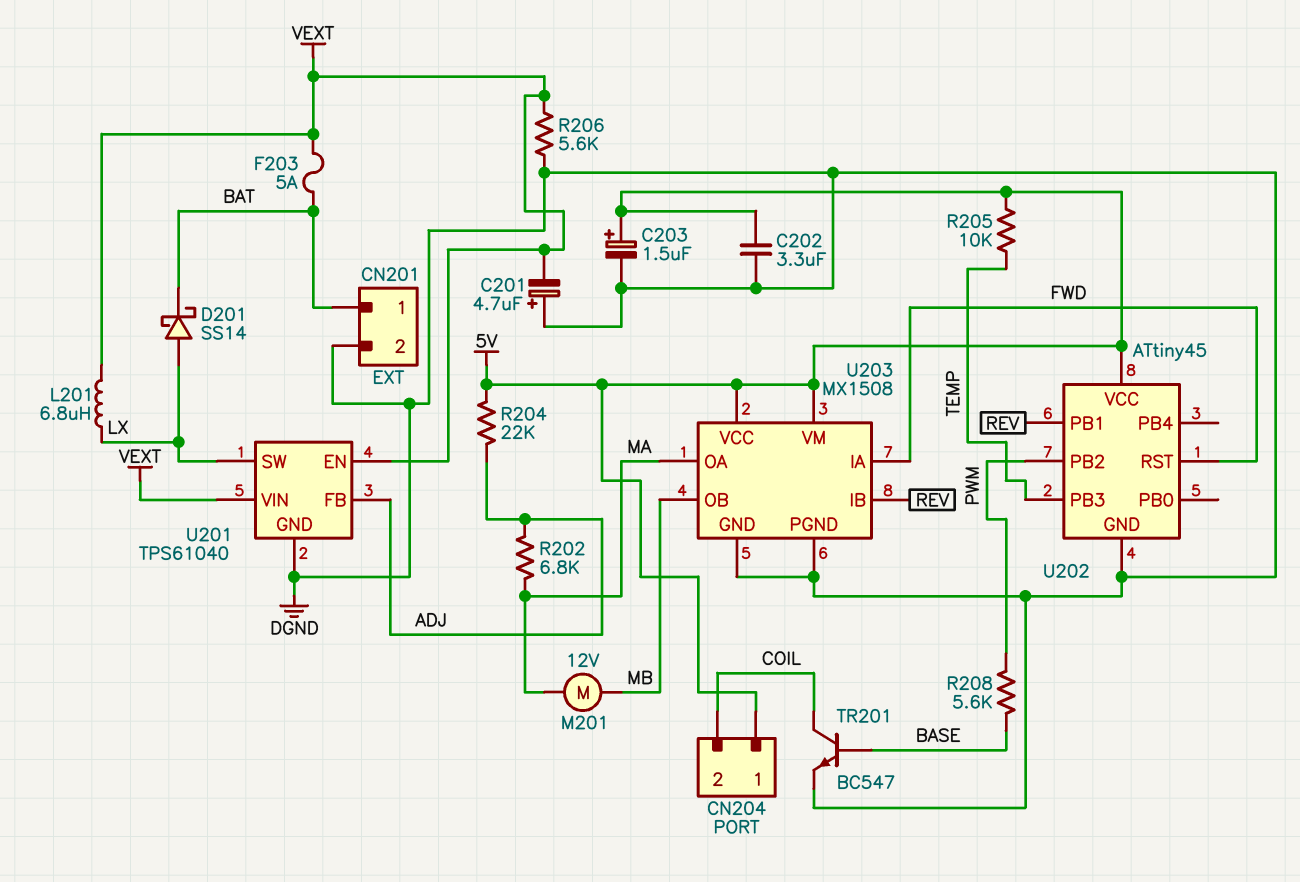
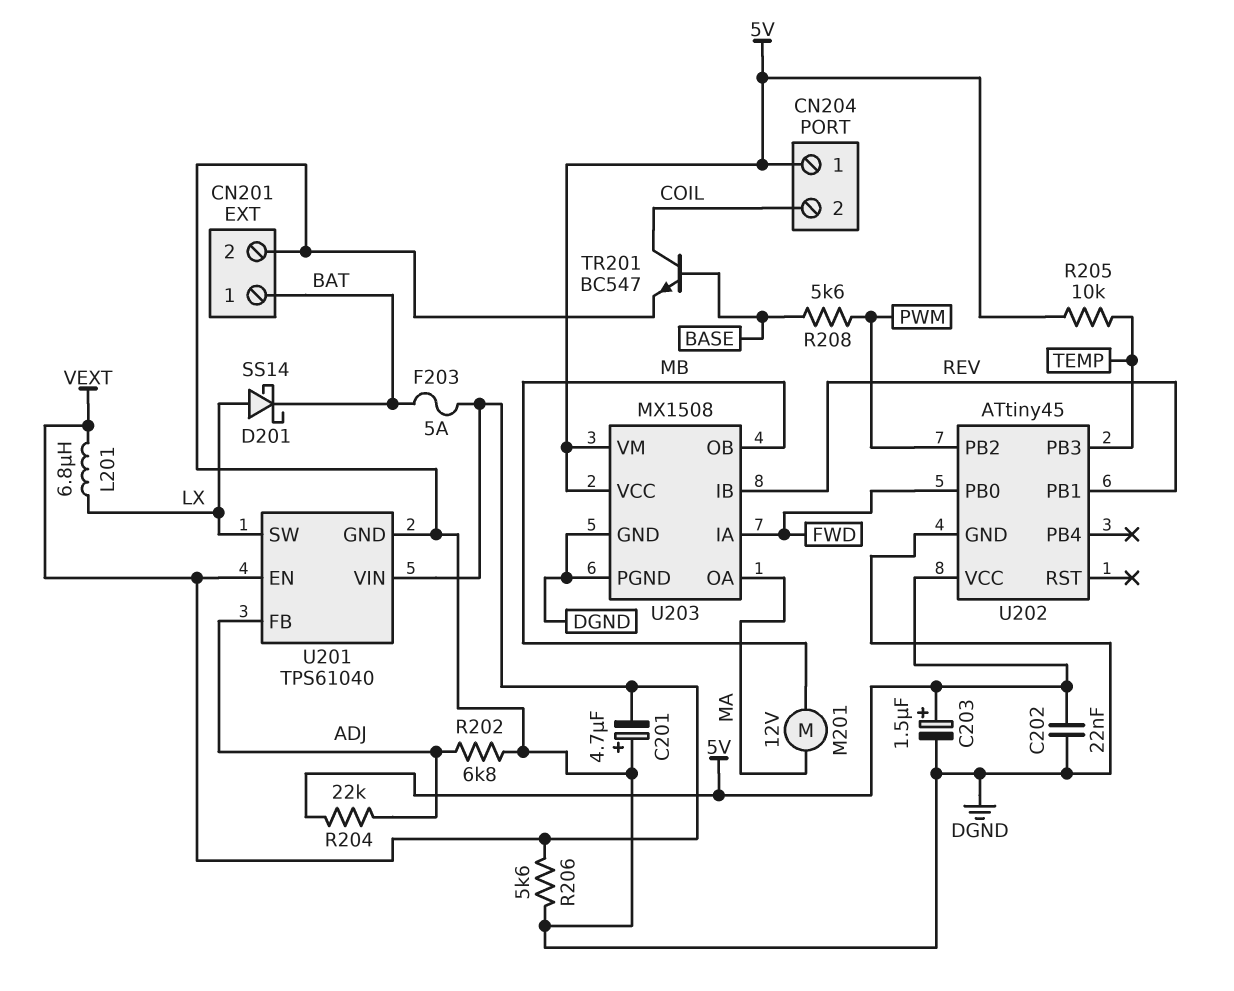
C202: 3.3uF (5V, DGND) -> 22nF (5V, DGND)
R202: 6.8k (ADJ, MA) -> 6.8k (ADJ, DGND)
U202 pin PB0: none -> FWD
U202 pin RST: FWD -> none

